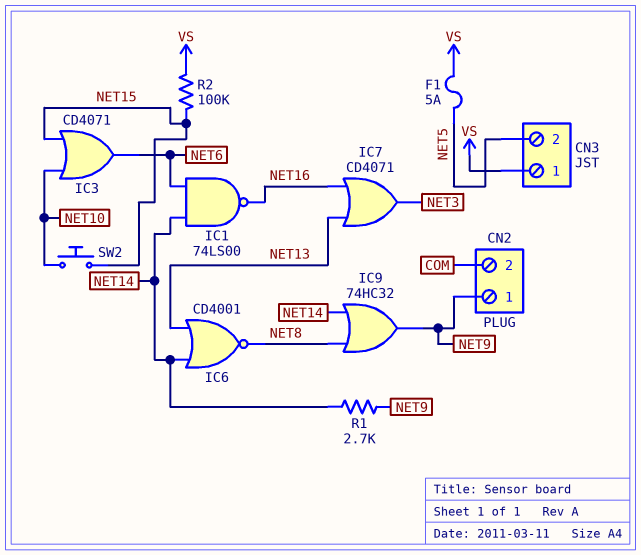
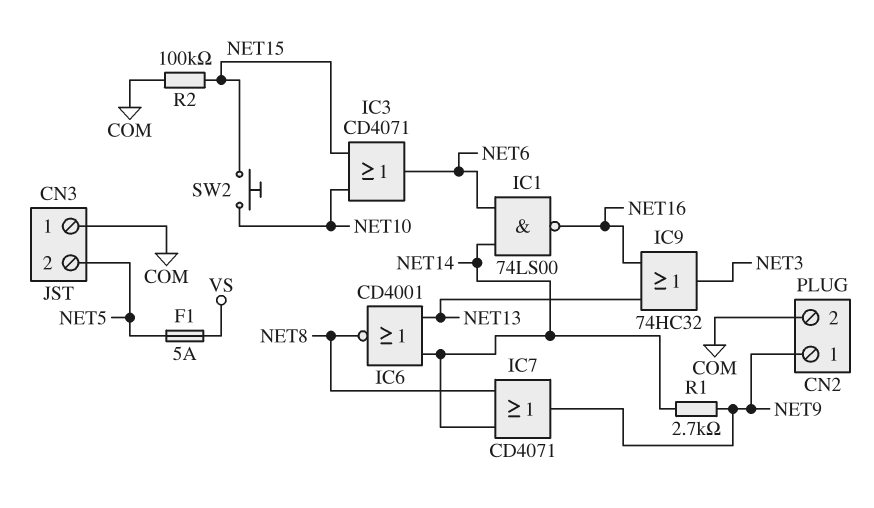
CN3 pin 1: VS -> COM
IC7: OR CD4071 (in NET13, in NET16, out NET3) -> OR CD4071 (in NET8, in NET14, out NET9)
IC9: OR 74HC32 (in NET8, in NET14, out NET9) -> OR 74HC32 (in NET13, in NET16, out NET3)
R2: 100k (NET15, VS) -> 100k (COM, NET15)

